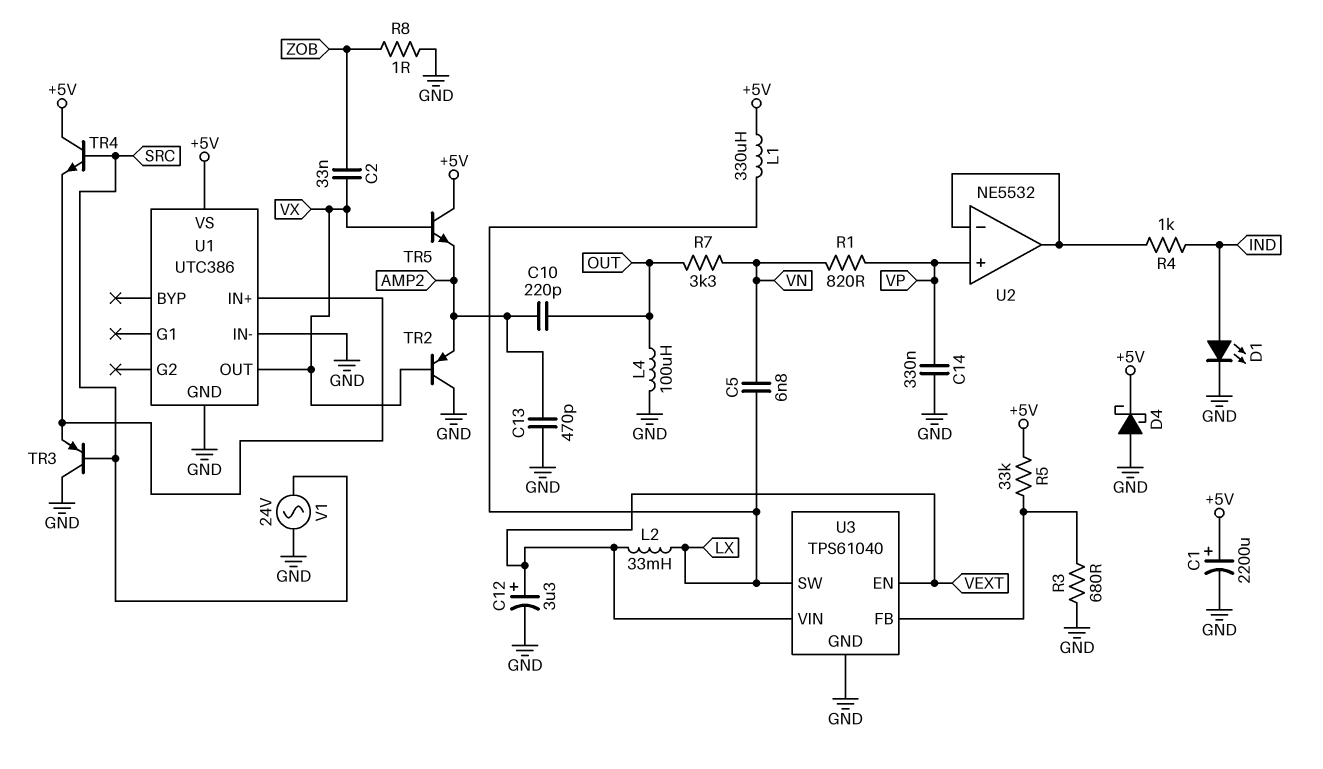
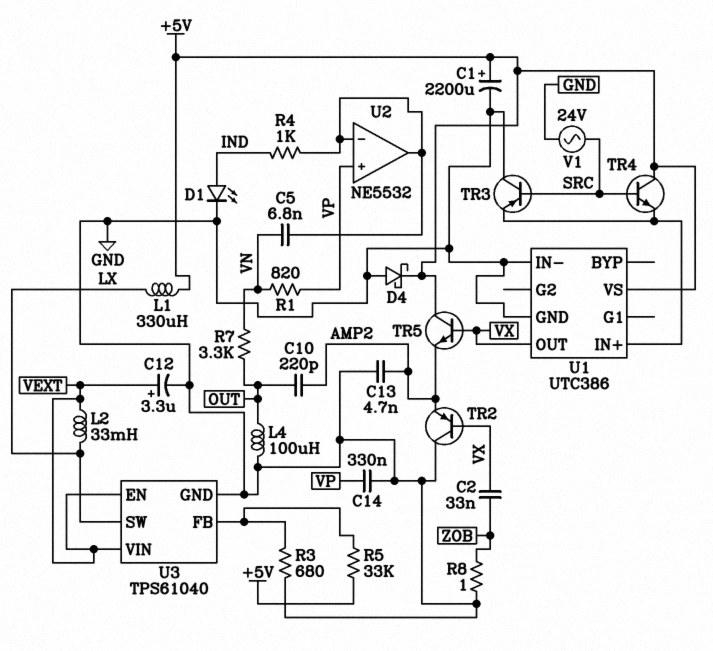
C5: 6.8nF (LX, VN) -> 6.8nF (U2/in-, VN)
C13: 470pF (AMP2, GND) -> 4.7nF (AMP2, GND)

